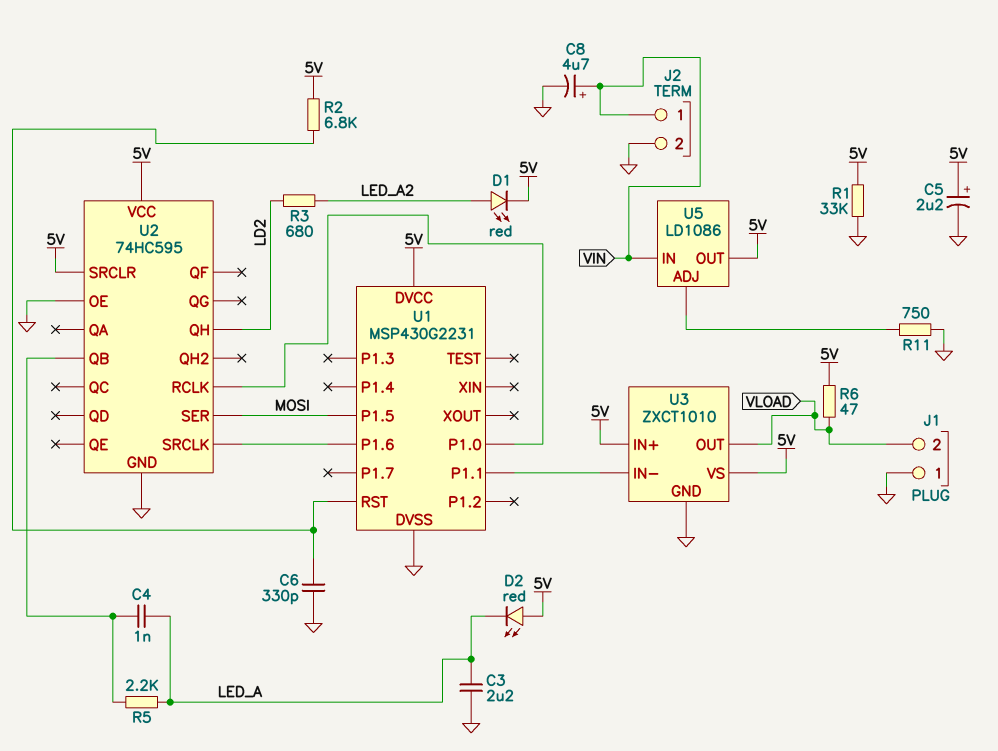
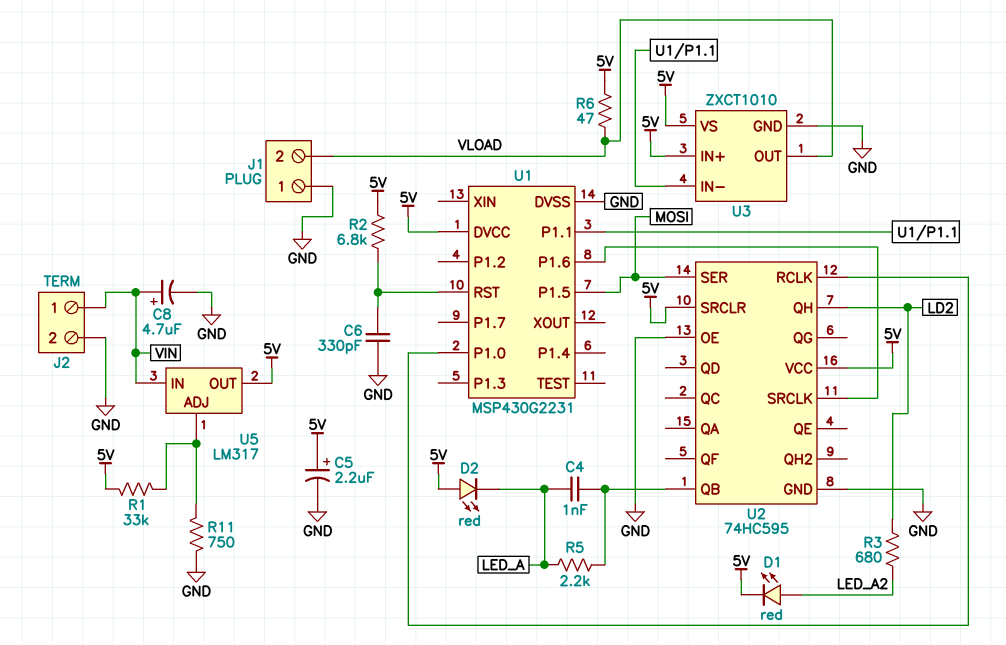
C3: 2.2uF (GND, LED_A) -> none
R1: 33k (5V, GND) -> 33k (5V, U5/ADJ)
U5: LD1086 -> LM317

